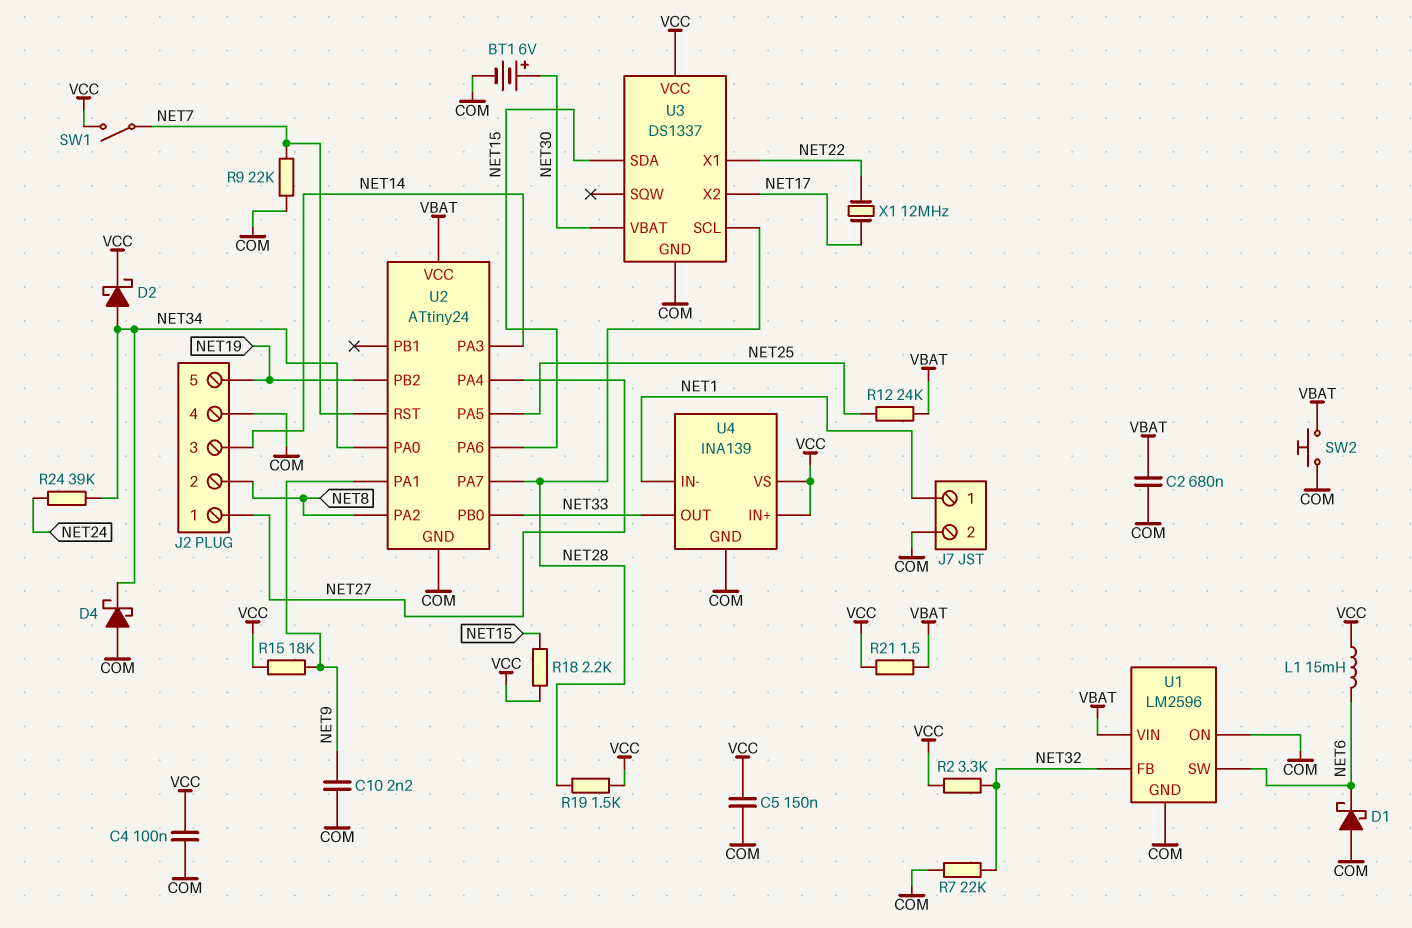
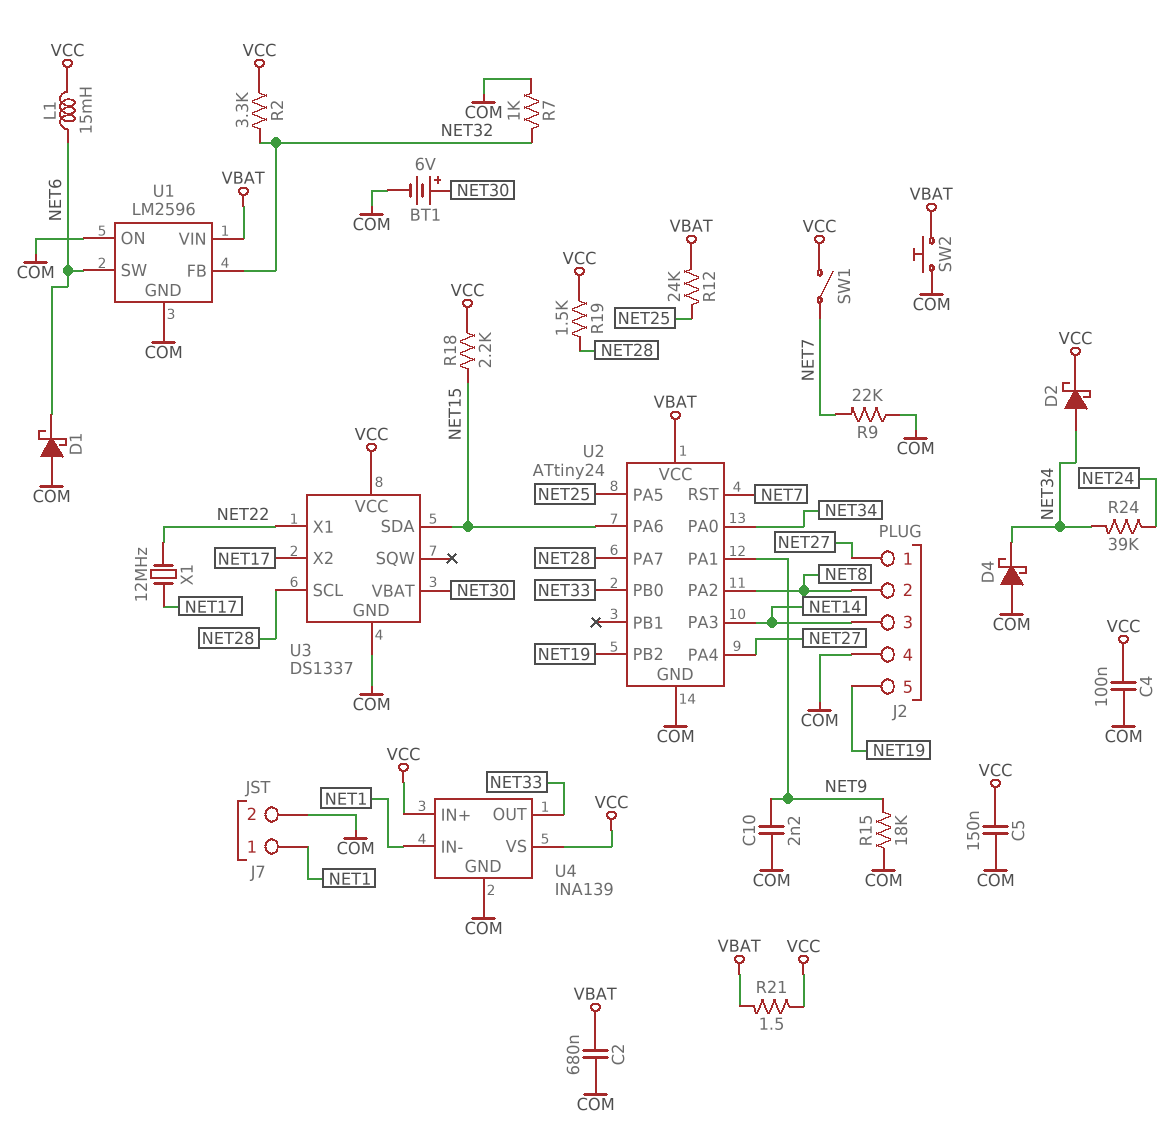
R7: 22k (COM, NET32) -> 1k (COM, NET32)
R15: 18k (NET9, VCC) -> 18k (COM, NET9)

